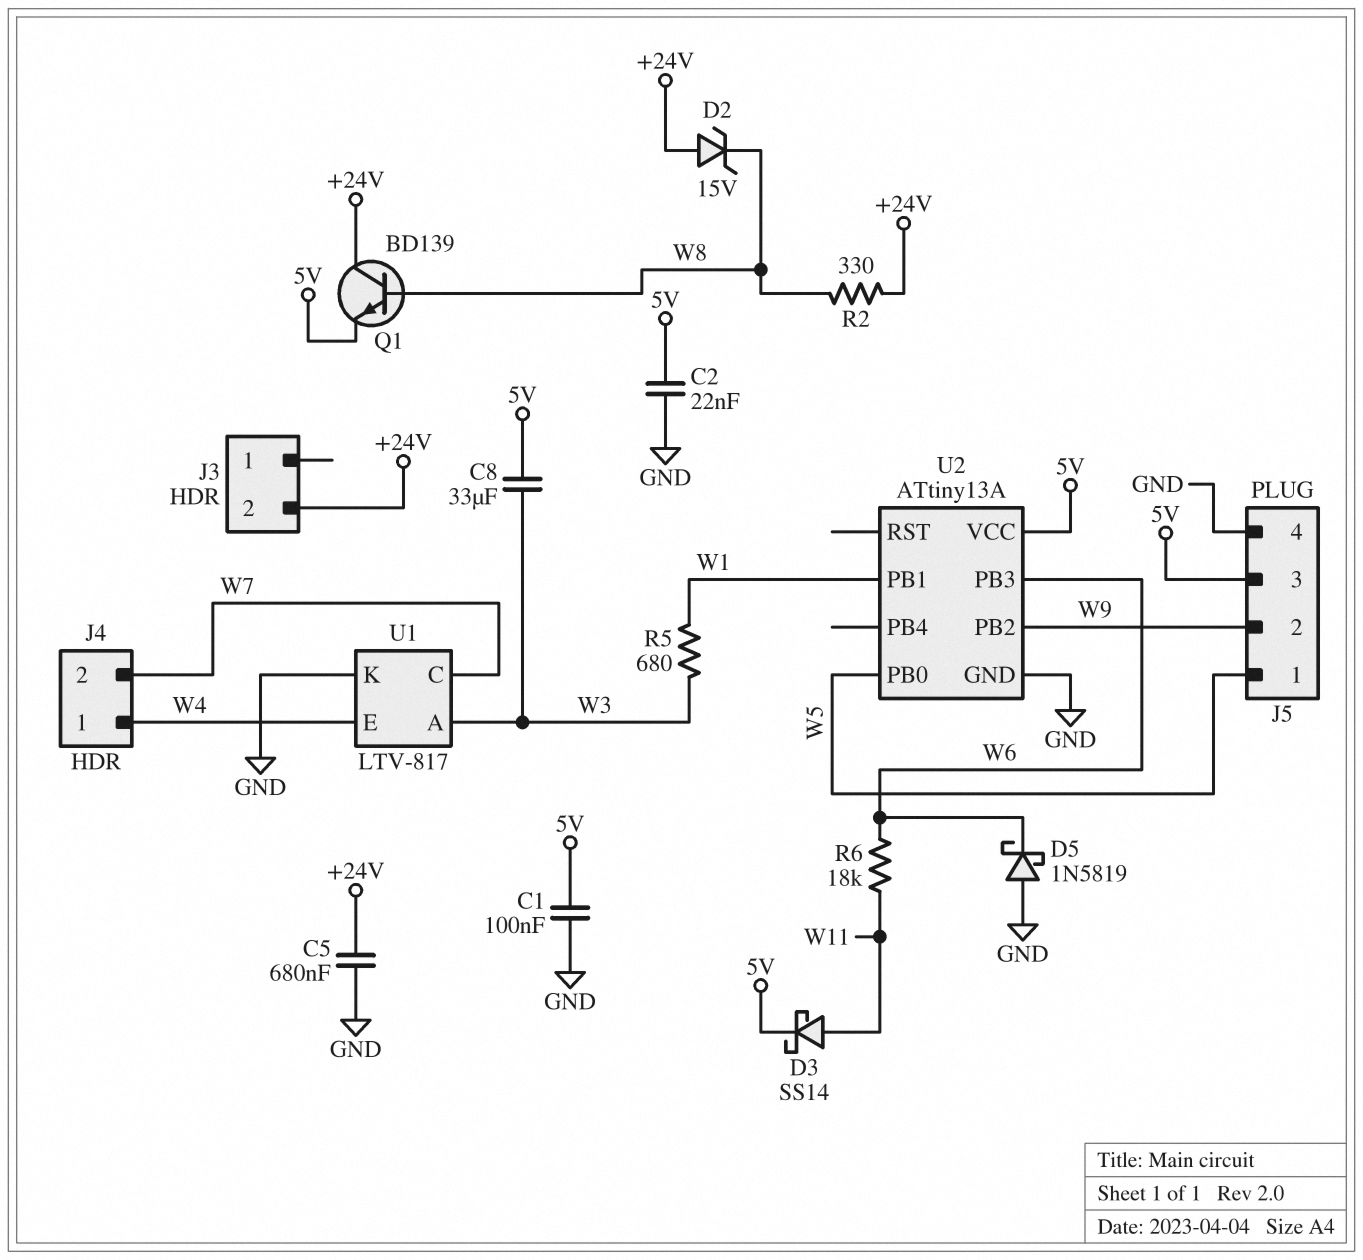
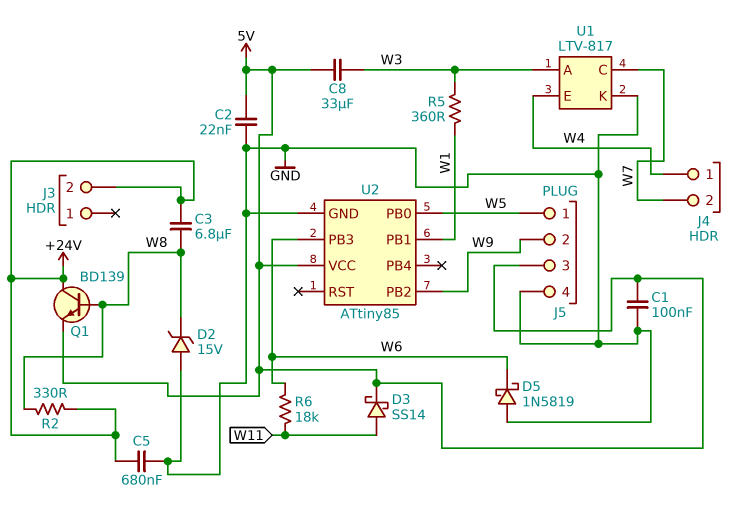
C3: none -> 6.8uF (+24V, W8)
D2: zener 15V (A +24V, K W8) -> zener 15V (A GND, K W8)
R5: 680 (W1, W3) -> 360 (W1, W3)
U2: ATtiny13A -> ATtiny85

